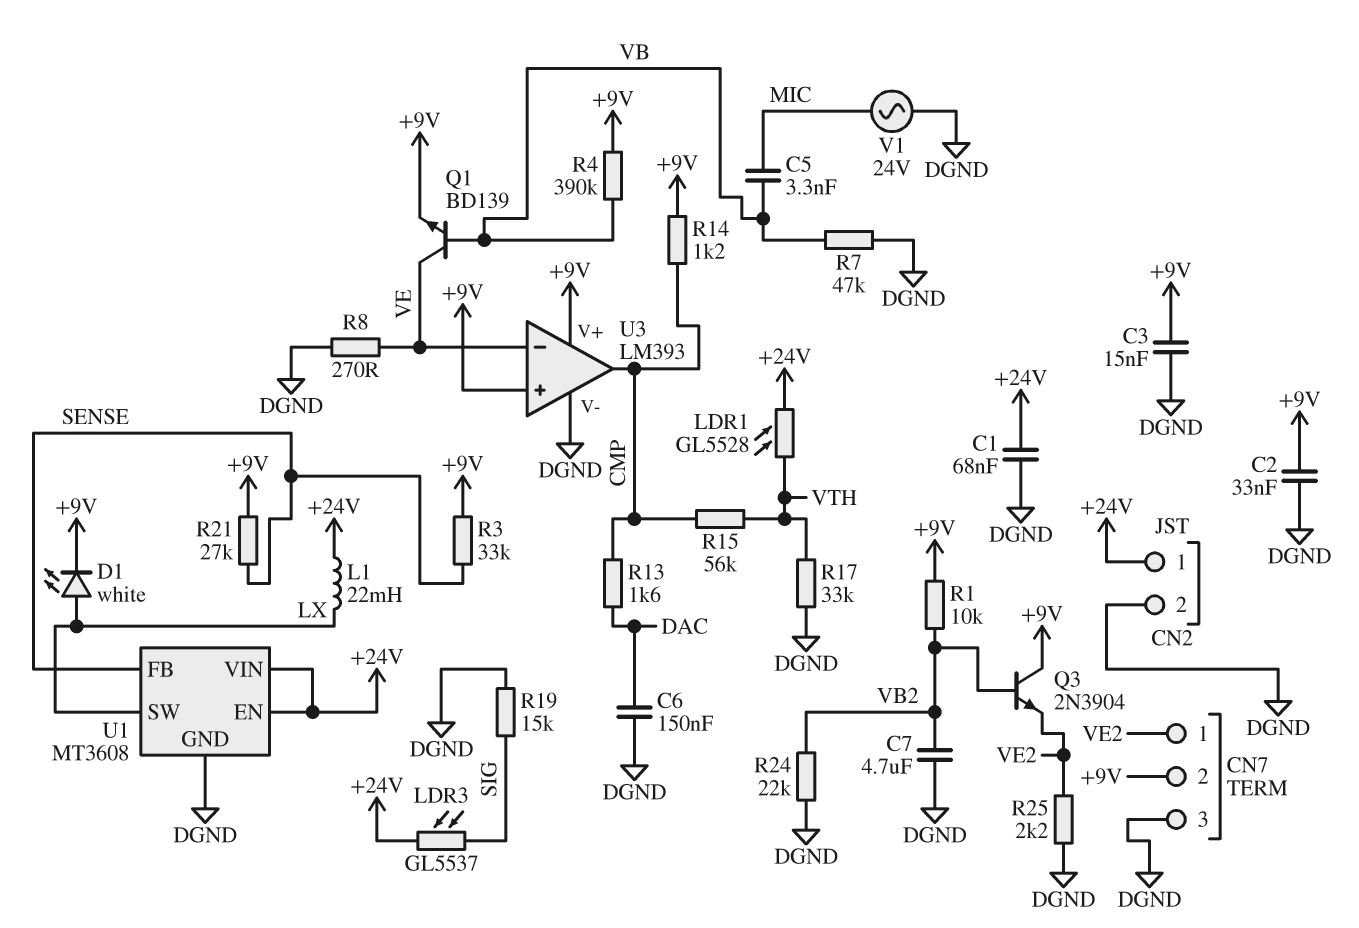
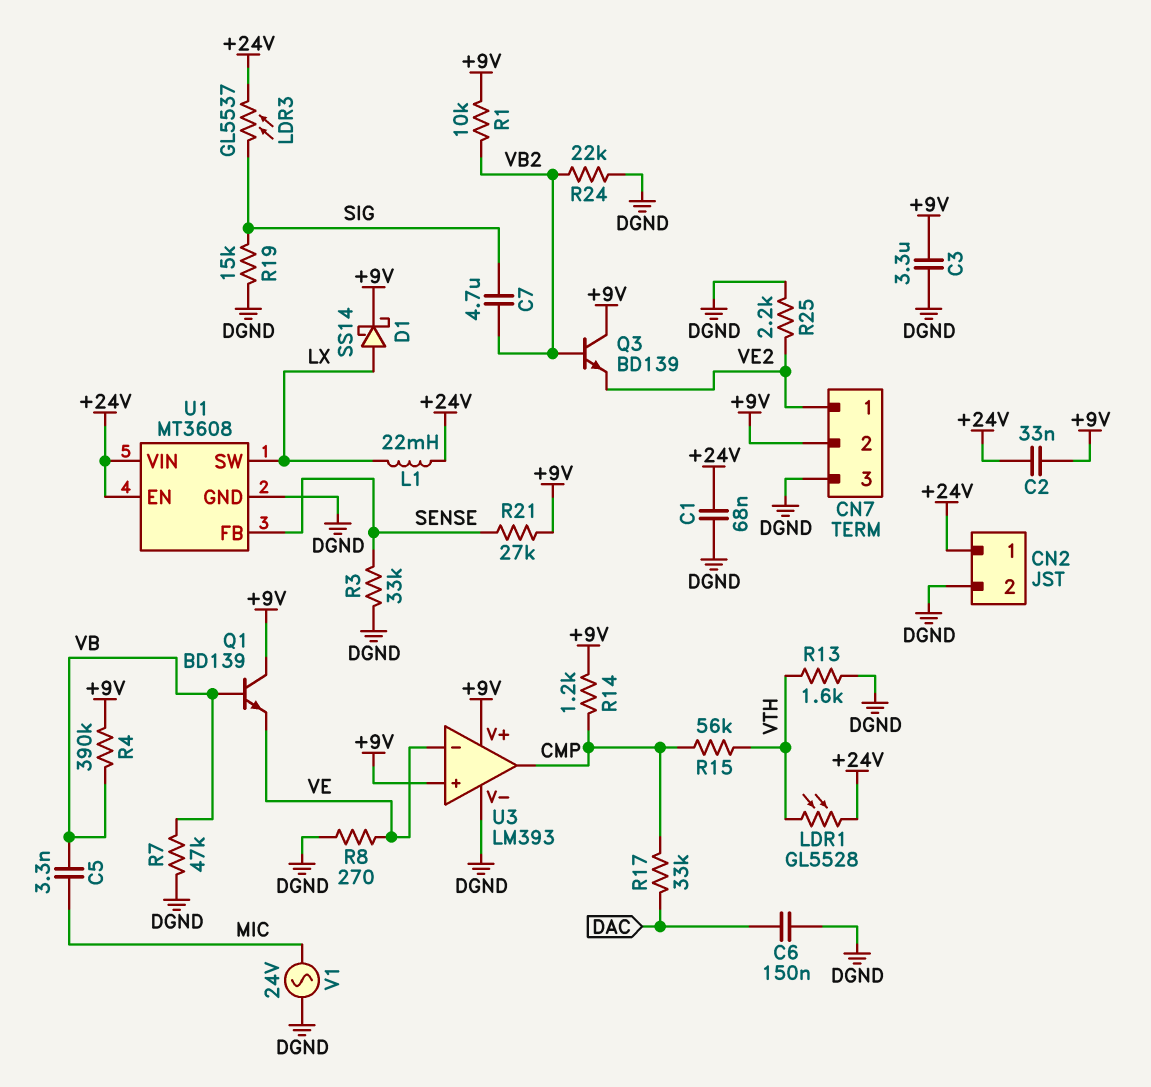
C2: 33nF (+9V, DGND) -> 33nF (+9V, +24V)
C3: 15nF (+9V, DGND) -> 3.3uF (+9V, DGND)
C7: 4.7uF (DGND, VB2) -> 4.7uF (SIG, VB2)
D1: LED white (A LX, K +9V) -> schottky SS14 (A LX, K +9V)
Q1: NPN BD139 (B VB, C VE, E +9V) -> NPN BD139 (B VB, C +9V, E VE)
Q3: NPN 2N3904 (B VB2, C +9V, E VE2) -> NPN BD139 (B VB2, C +9V, E VE2)
R3: 33k (+9V, SENSE) -> 33k (DGND, SENSE)
R13: 1.6k (CMP, DAC) -> 1.6k (DGND, VTH)
R17: 33k (DGND, VTH) -> 33k (CMP, DAC)

